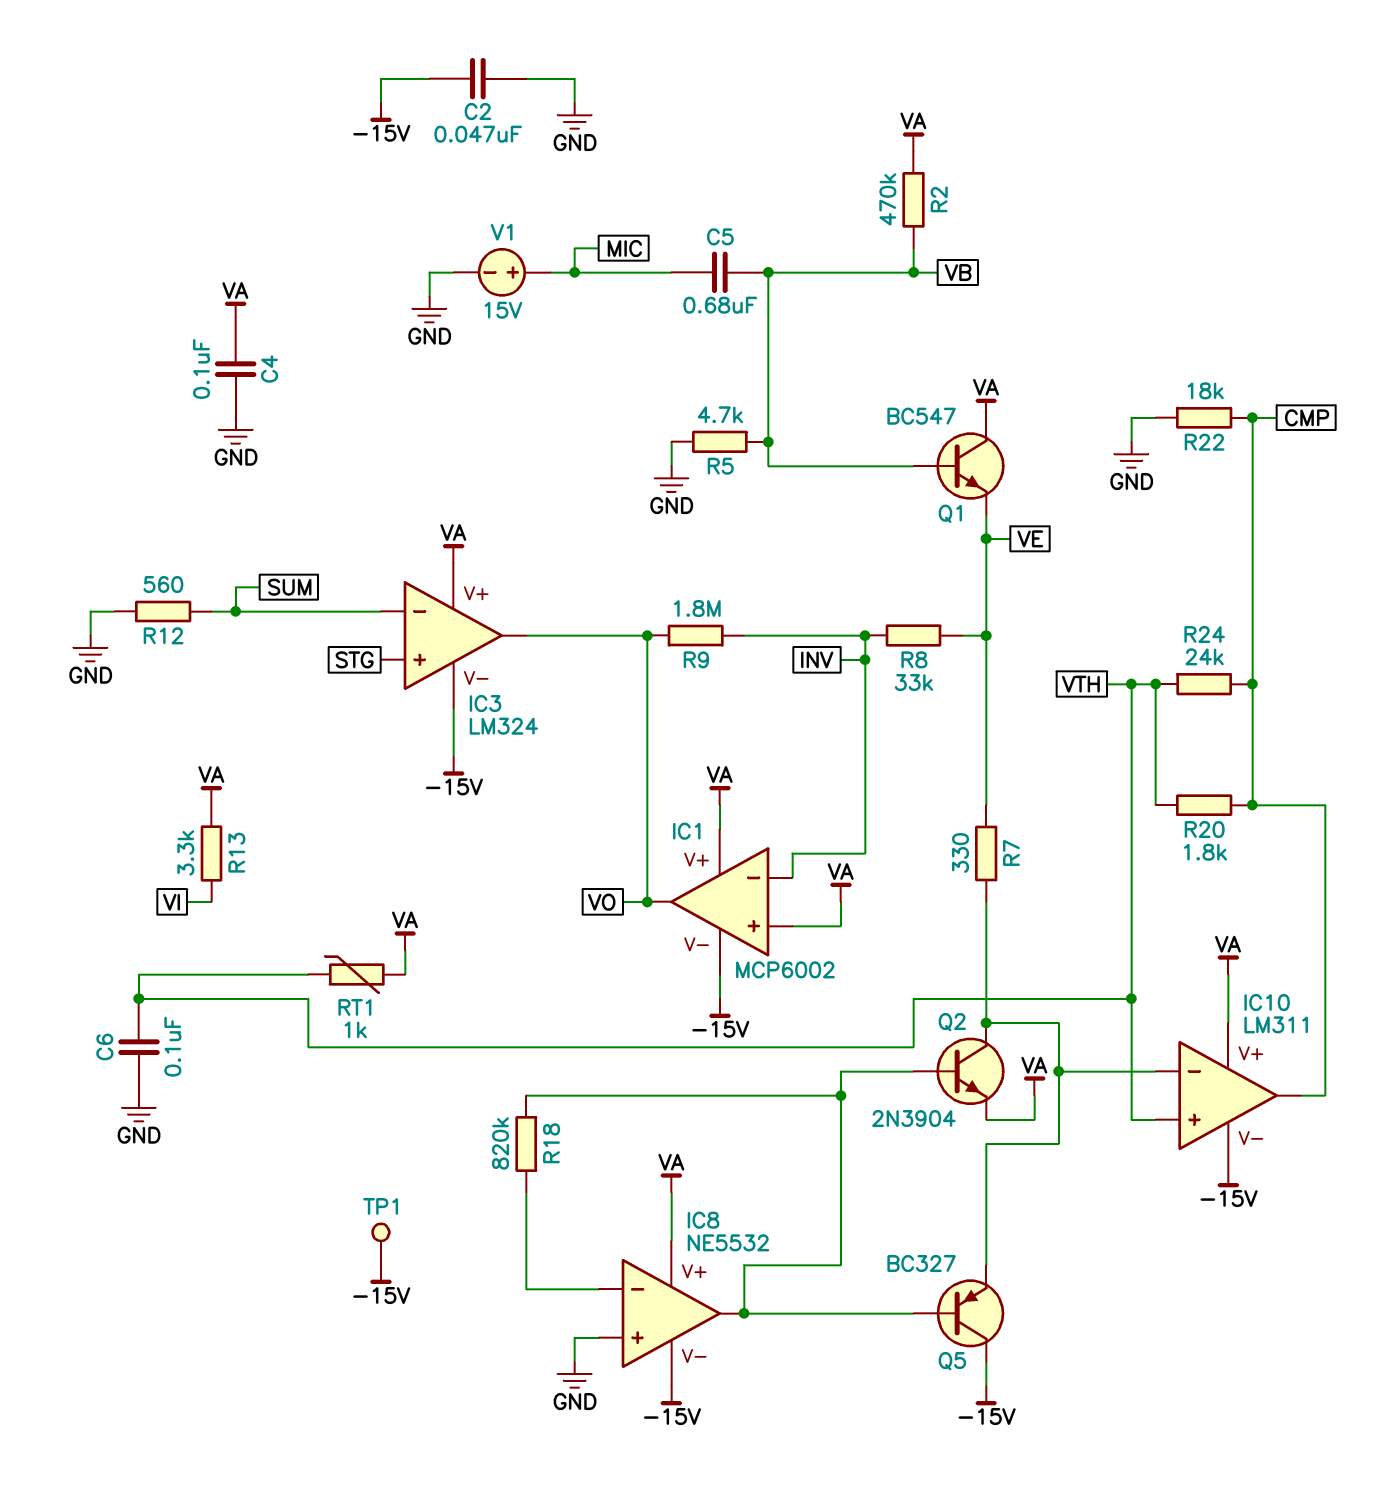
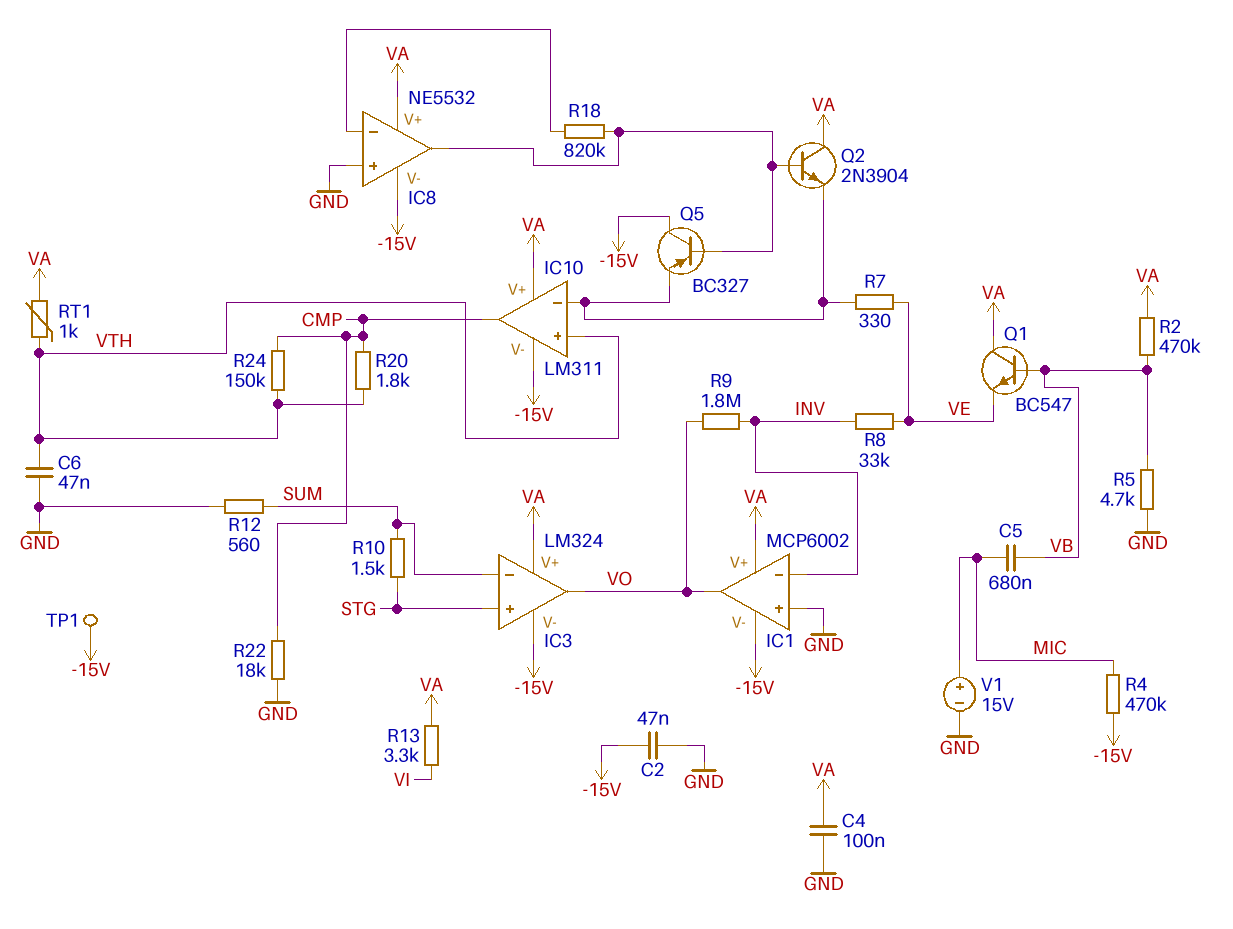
C6: 100nF (GND, VTH) -> 47nF (GND, VTH)
IC1 pin in+: VA -> GND
Q2: NPN 2N3904 (B IC8/out, C IC10/in-, E VA) -> NPN 2N3904 (B IC8/out, C VA, E IC10/in-)
R4: none -> 470k (-15V, MIC)
R10: none -> 1.5k (STG, SUM)
R24: 24k (CMP, VTH) -> 150k (CMP, VTH)

